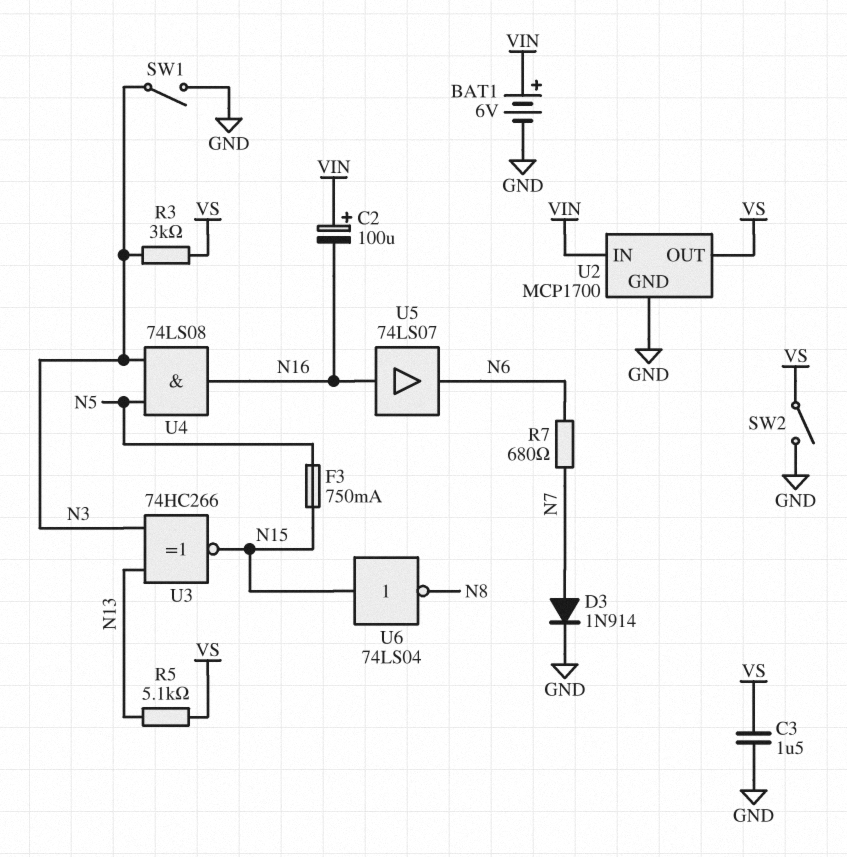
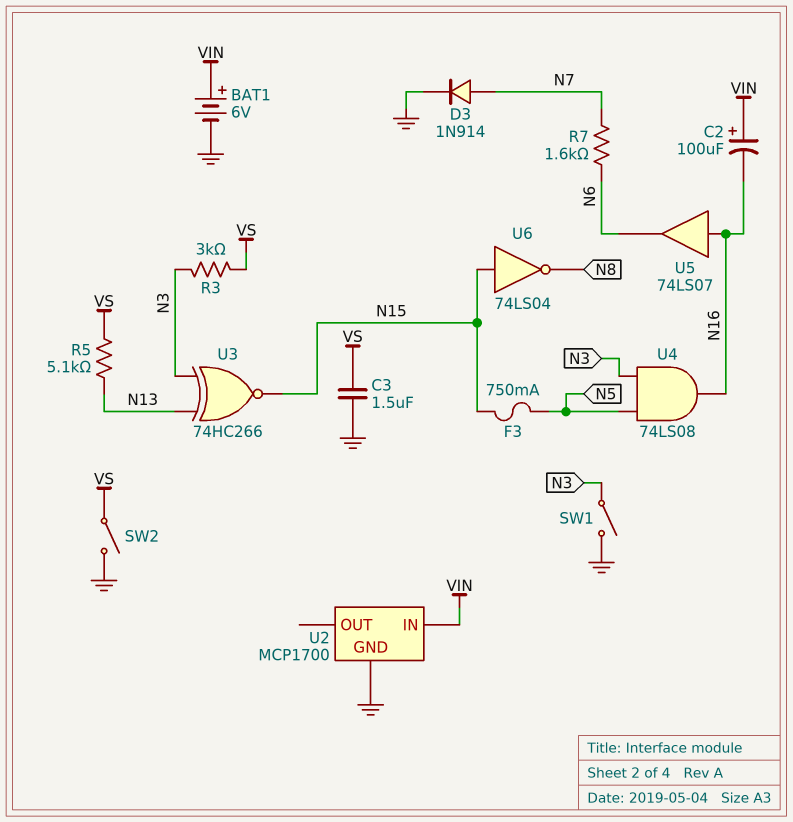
R7: 680 (N6, N7) -> 1.6k (N6, N7)
U2 pin OUT: VS -> none

